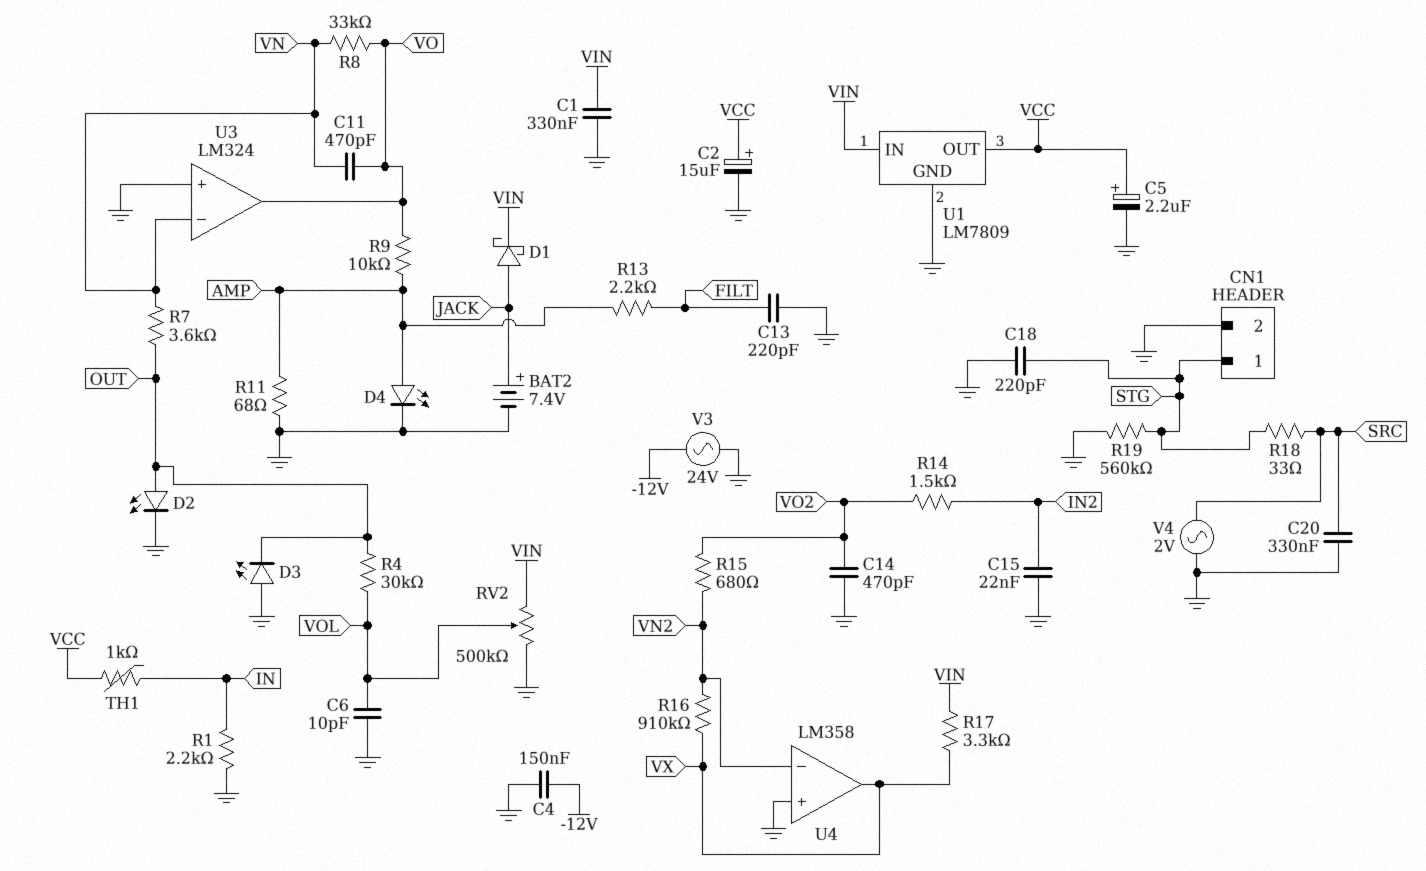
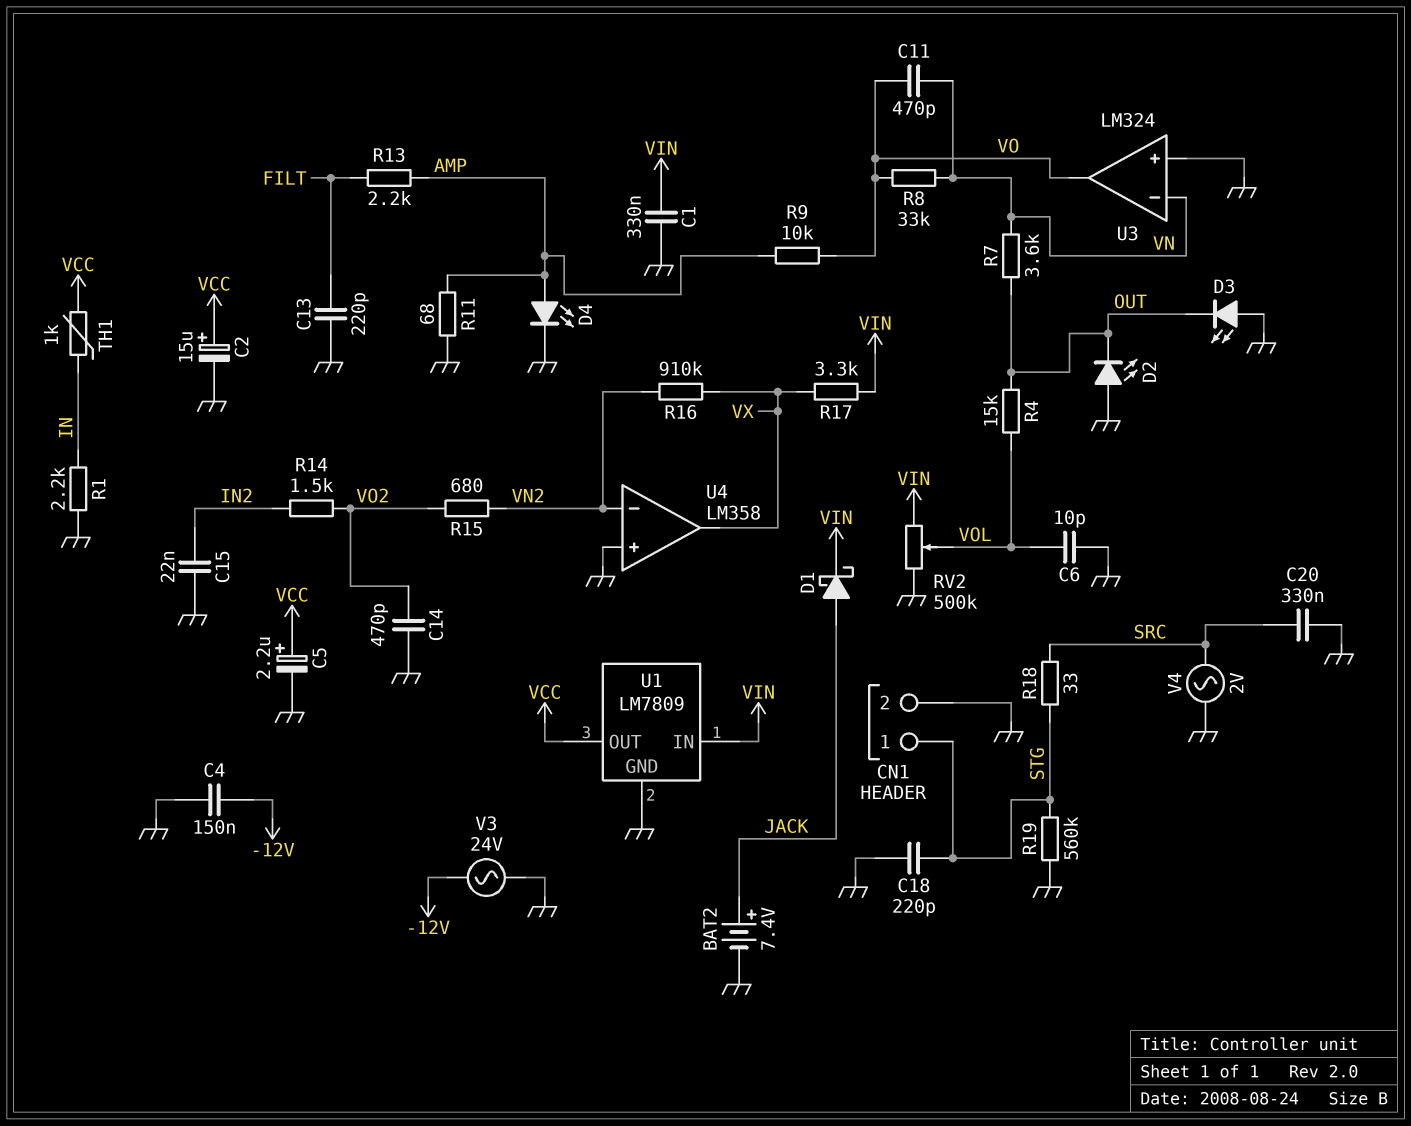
D2: LED (A OUT, K GND) -> LED (A GND, K OUT)
R4: 30k (OUT, VOL) -> 15k (OUT, VOL)

